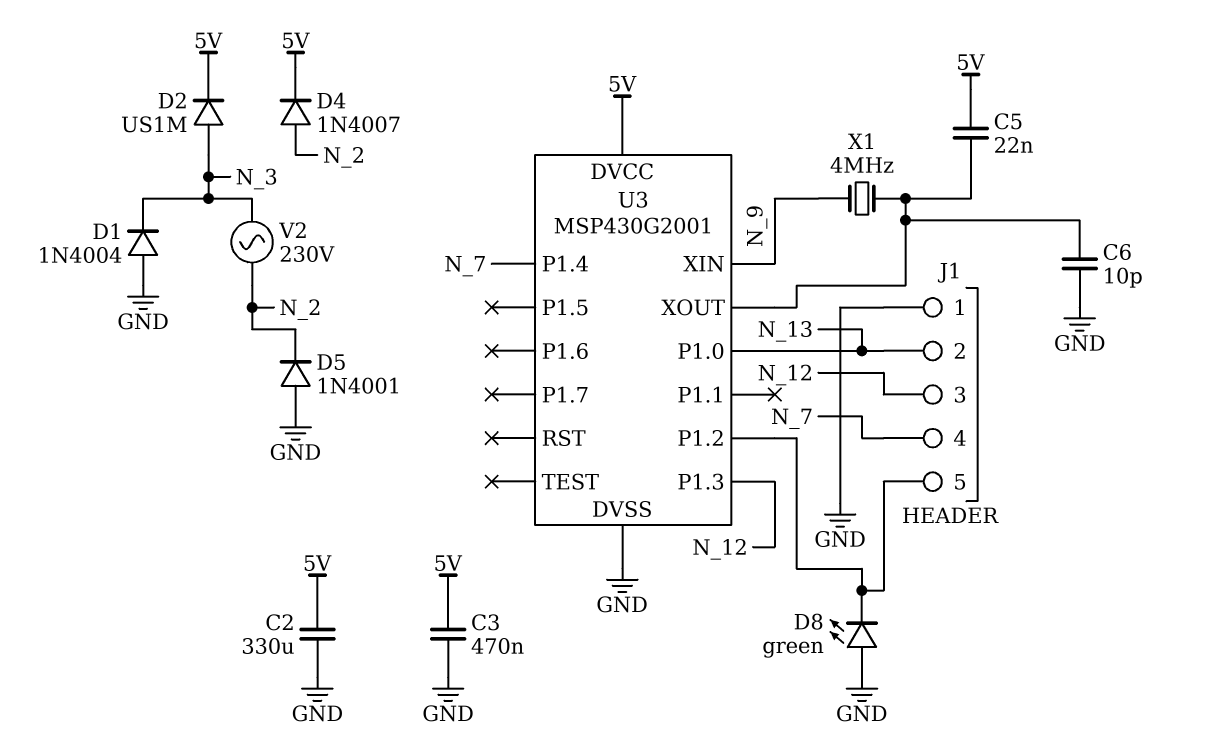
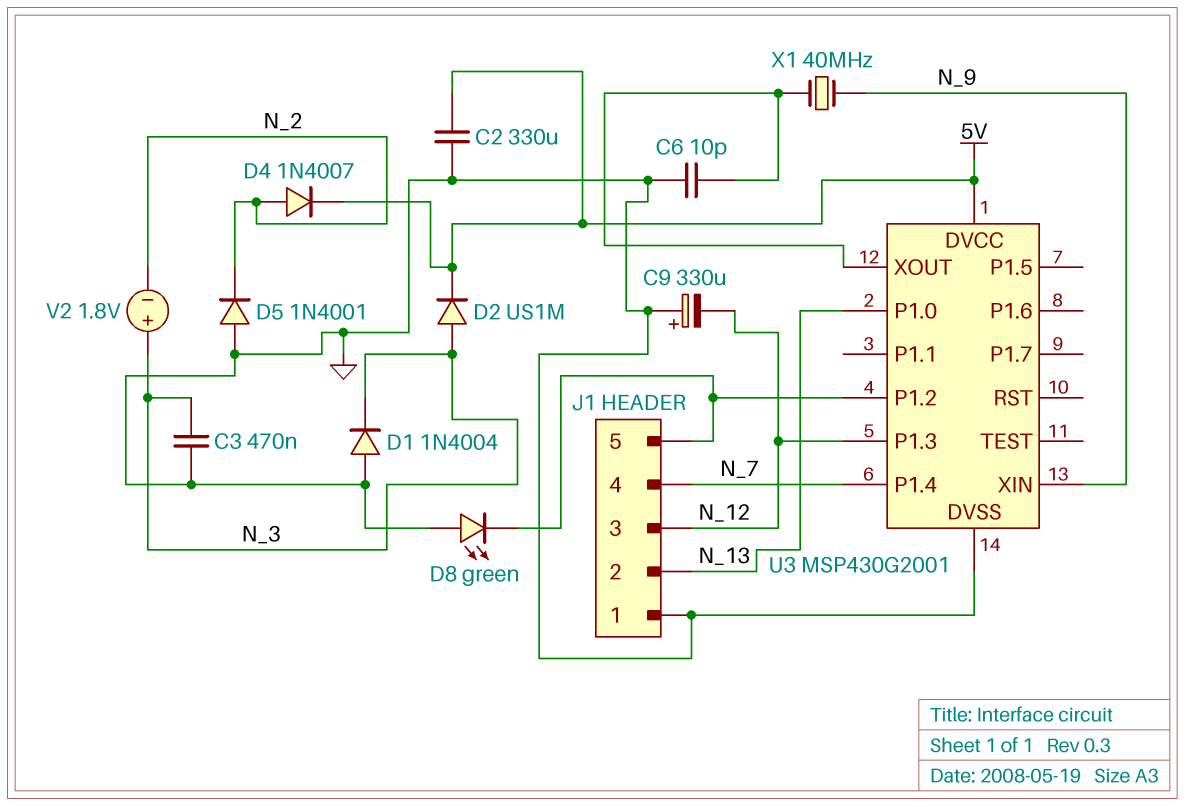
C3: 470nF (5V, GND) -> 470nF (GND, N_3)
C5: 22nF (5V, U3/XOUT) -> none
C9: none -> 330uF (plus GND, minus N_12)
V2: AC 230V (N_2, N_3) -> 1.8V (plus N_3, minus N_2)
X1: 4MHz (N_9, U3/XOUT) -> 40MHz (N_9, U3/XOUT)

